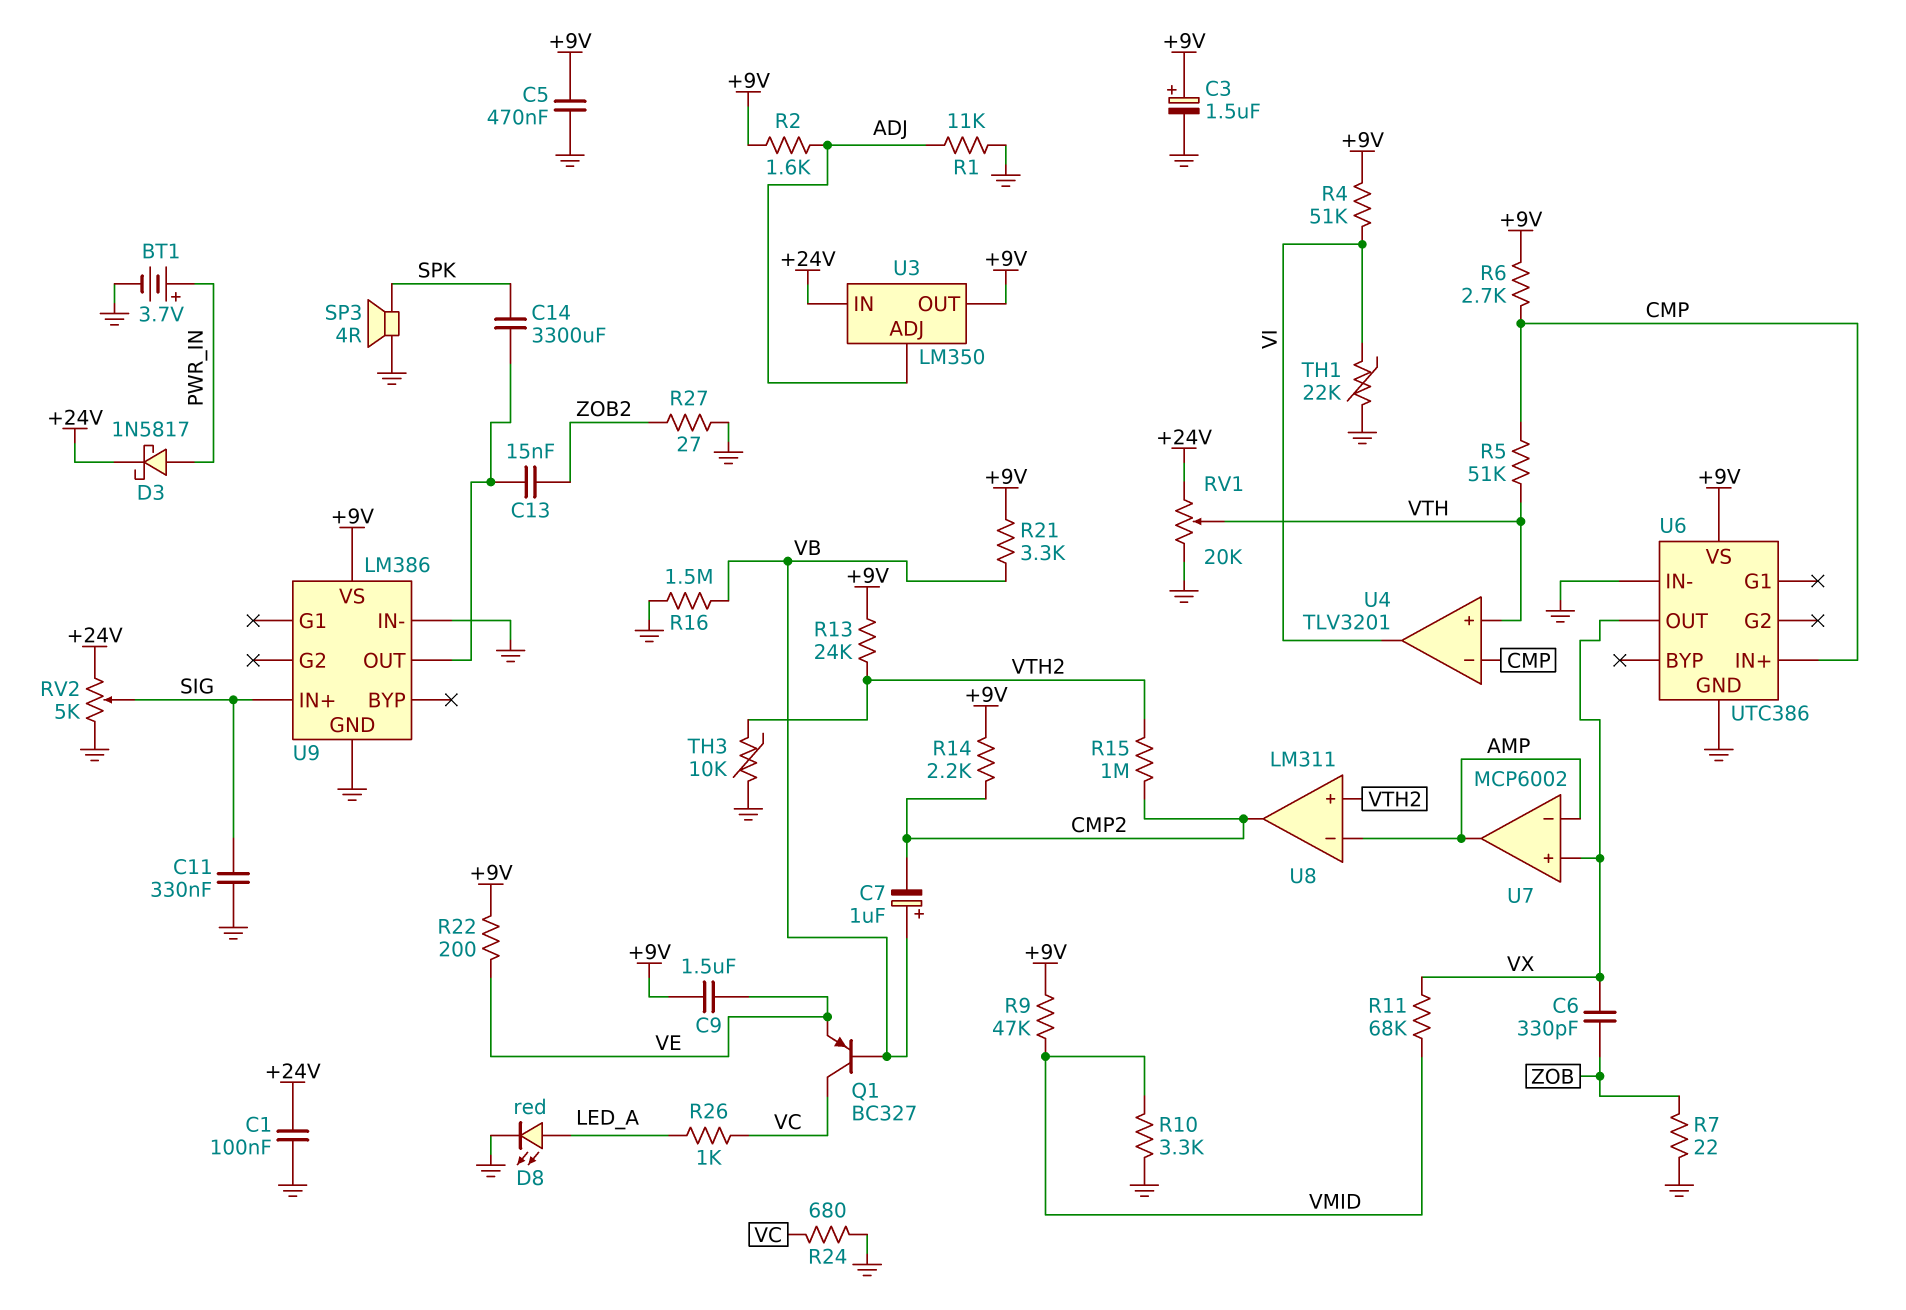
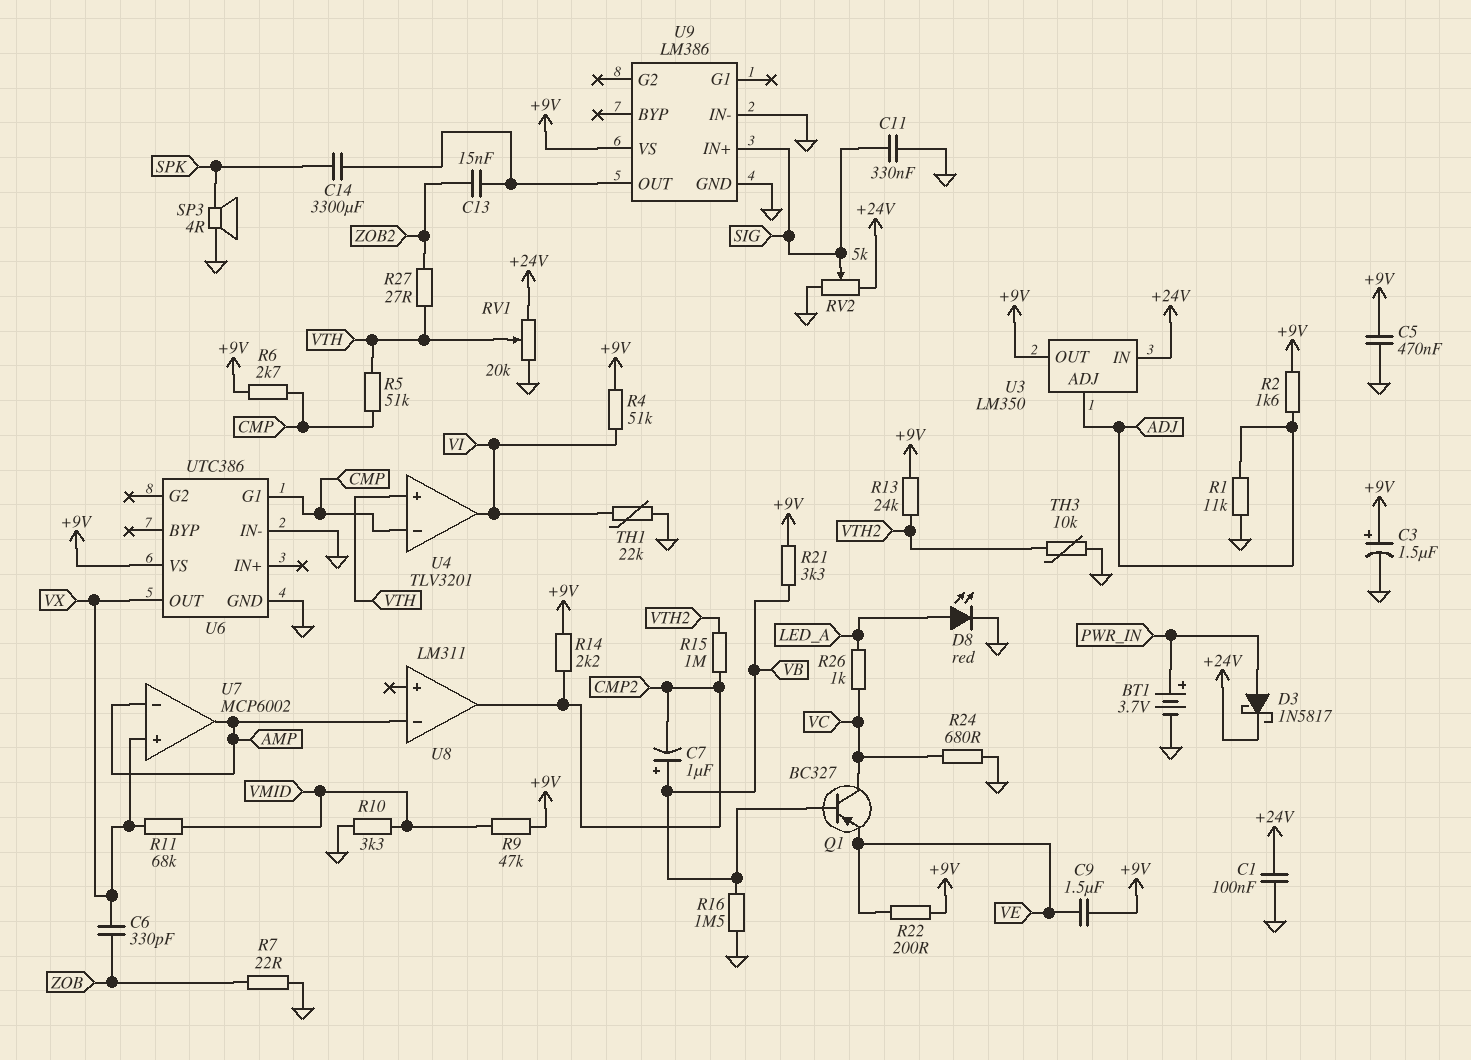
R27: 27 (GND, ZOB2) -> 27 (VTH, ZOB2)
U6 pin G1: none -> CMP
U6 pin IN+: CMP -> none
U8 pin in+: VTH2 -> none

